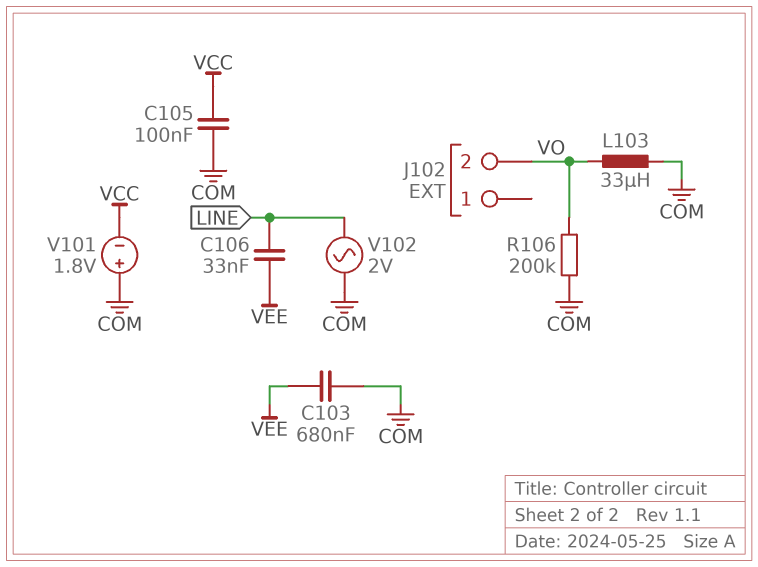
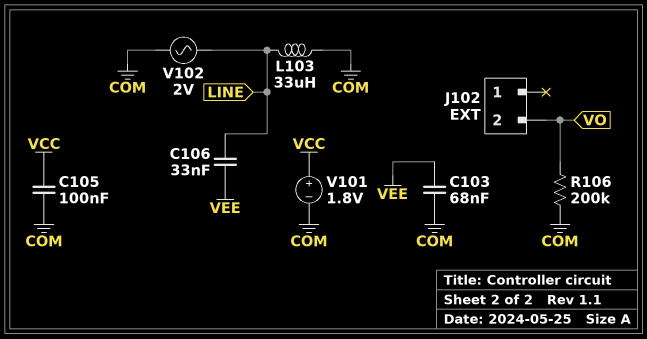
C103: 680nF (COM, VEE) -> 68nF (COM, VEE)
L103: 33uH (COM, VO) -> 33uH (COM, LINE)
V101: 1.8V (plus COM, minus VCC) -> 1.8V (plus VCC, minus COM)

